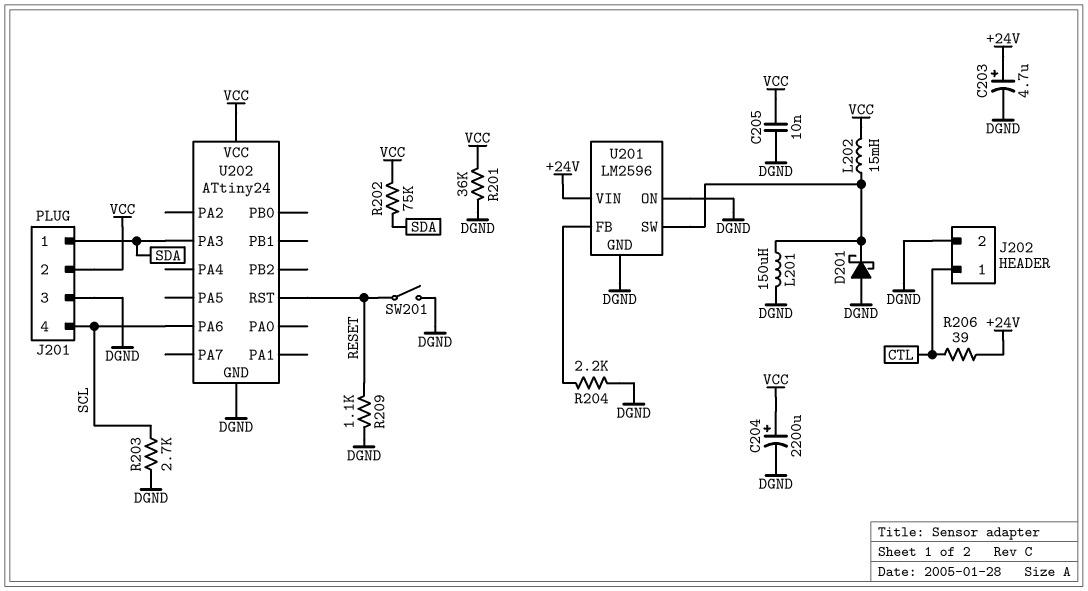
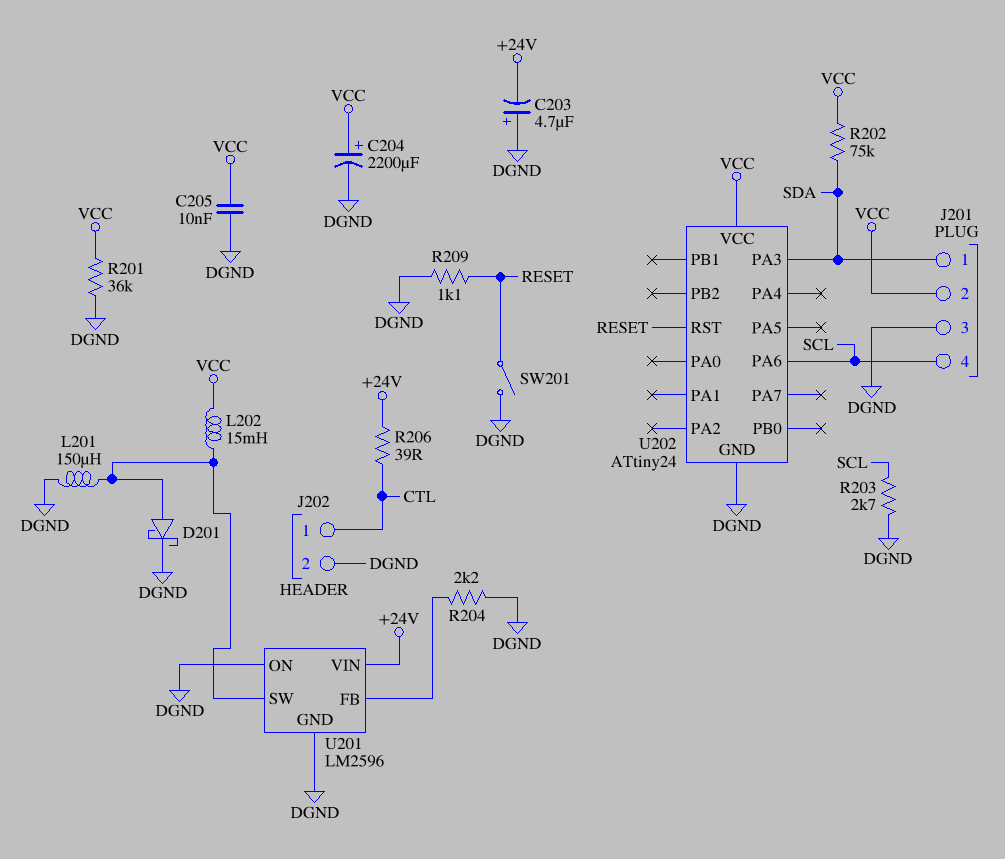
C203: 4.7uF (plus +24V, minus DGND) -> 4.7uF (plus DGND, minus +24V)
D201: schottky (A DGND, K U201/SW) -> schottky (A U201/SW, K DGND)

